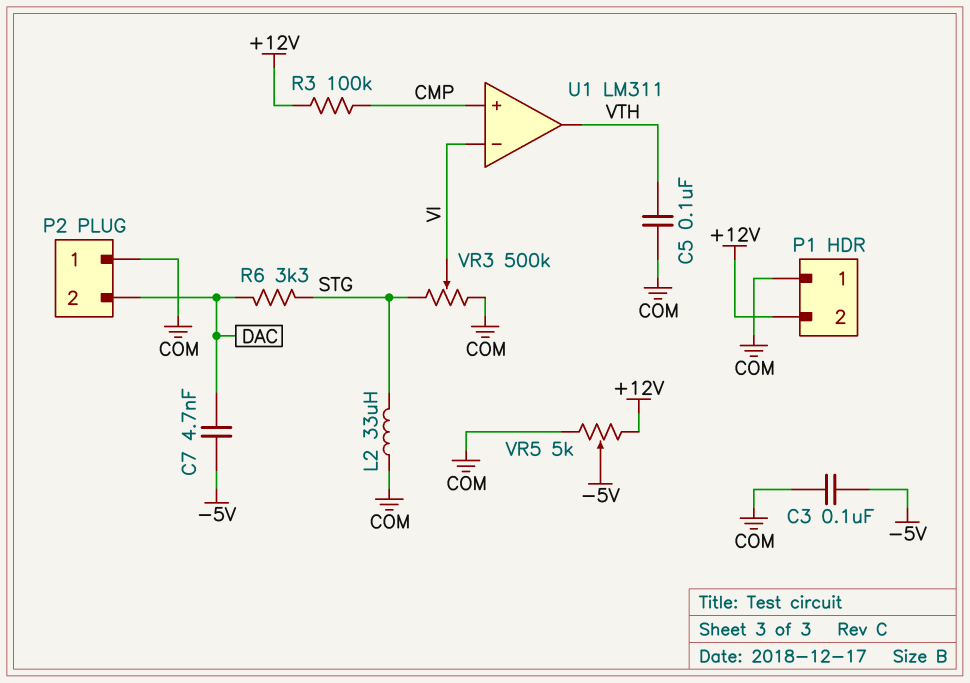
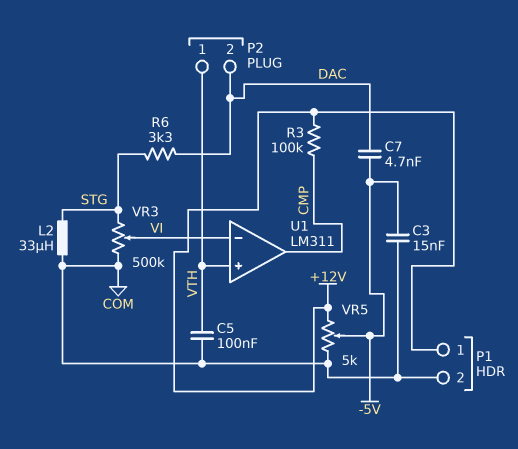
C3: 100nF (-5V, COM) -> 15nF (-5V, COM)
P1 pin 1: COM -> +12V
P1 pin 2: +12V -> COM
P2 pin 1: COM -> VTH
U1 pin in+: CMP -> VTH
U1 pin out: VTH -> CMP

